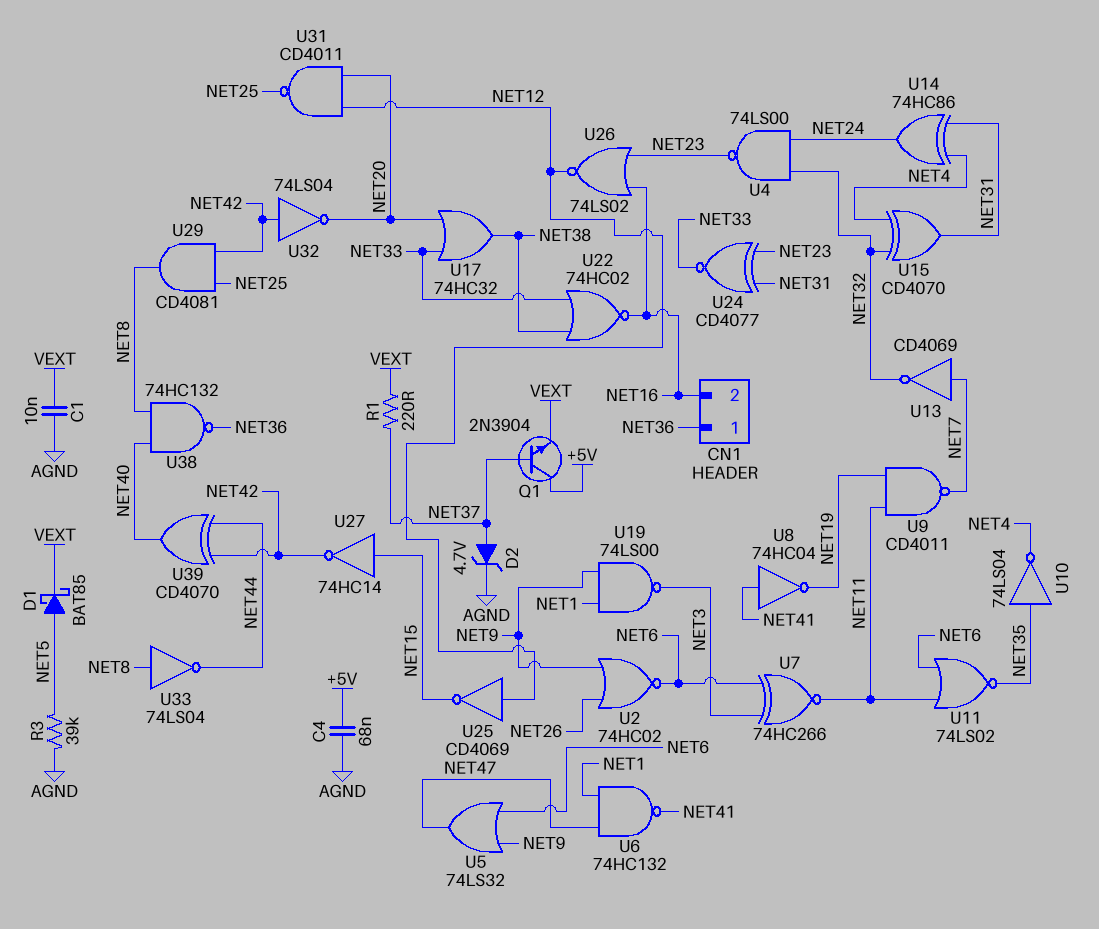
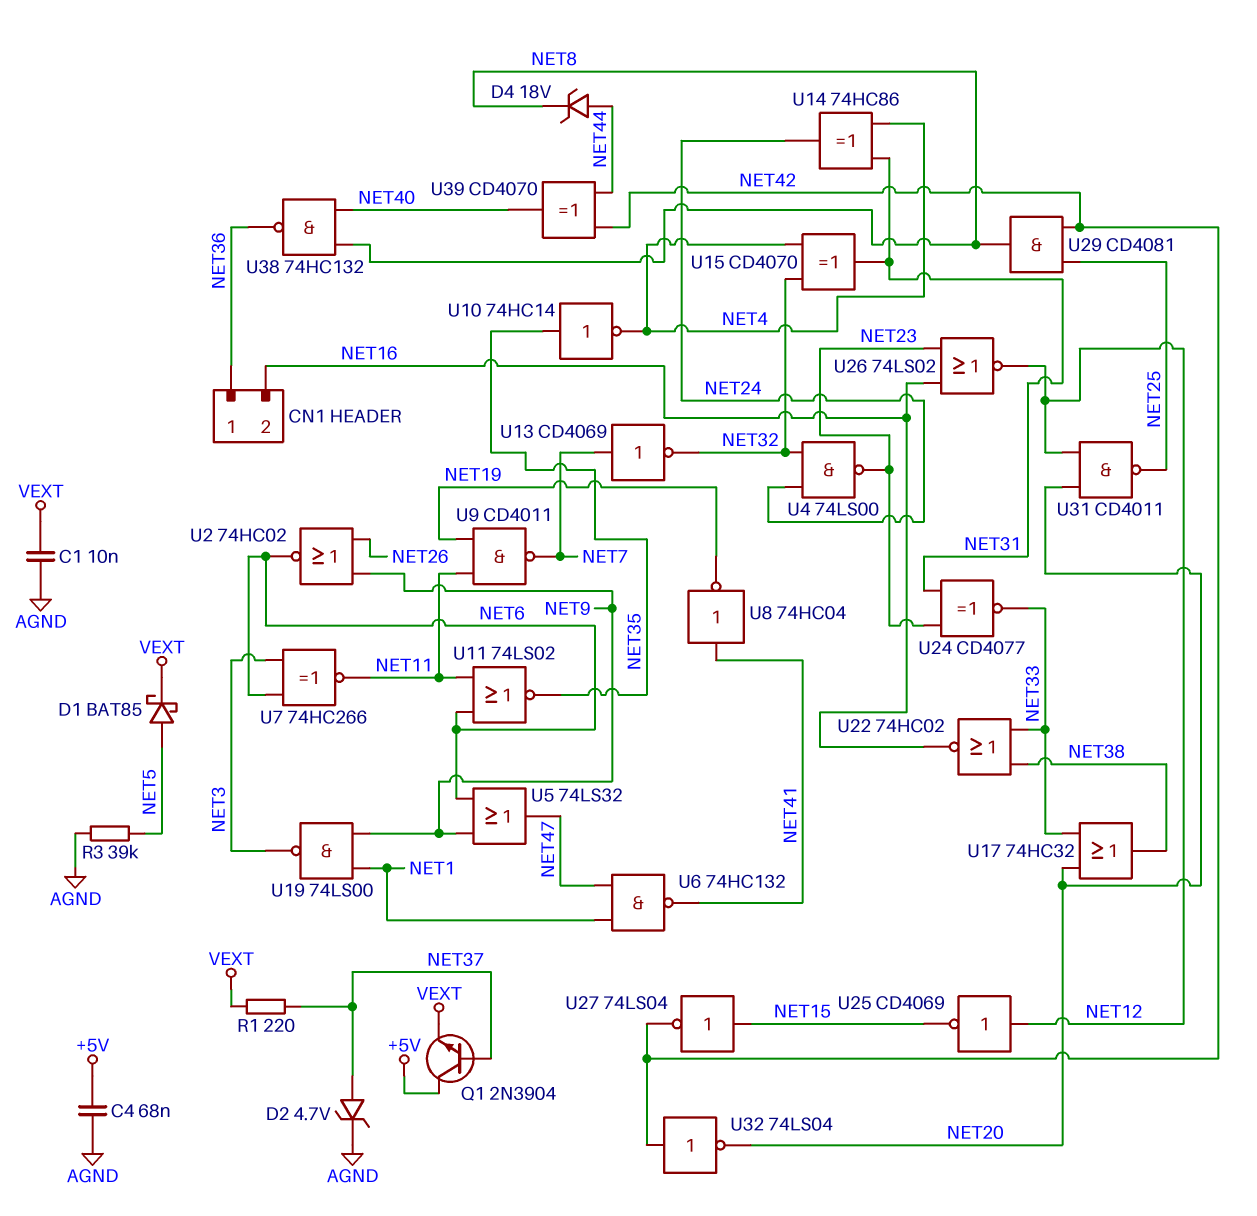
D4: none -> zener 18V (A NET44, K NET8)
U10: NOT 74LS04 (in NET35, out NET4) -> NOT 74HC14 (in NET35, out NET4)
U27: NOT 74HC14 (in NET15, out NET42) -> NOT 74LS04 (in NET15, out NET42)
U33: NOT 74LS04 (in NET8, out NET44) -> none

